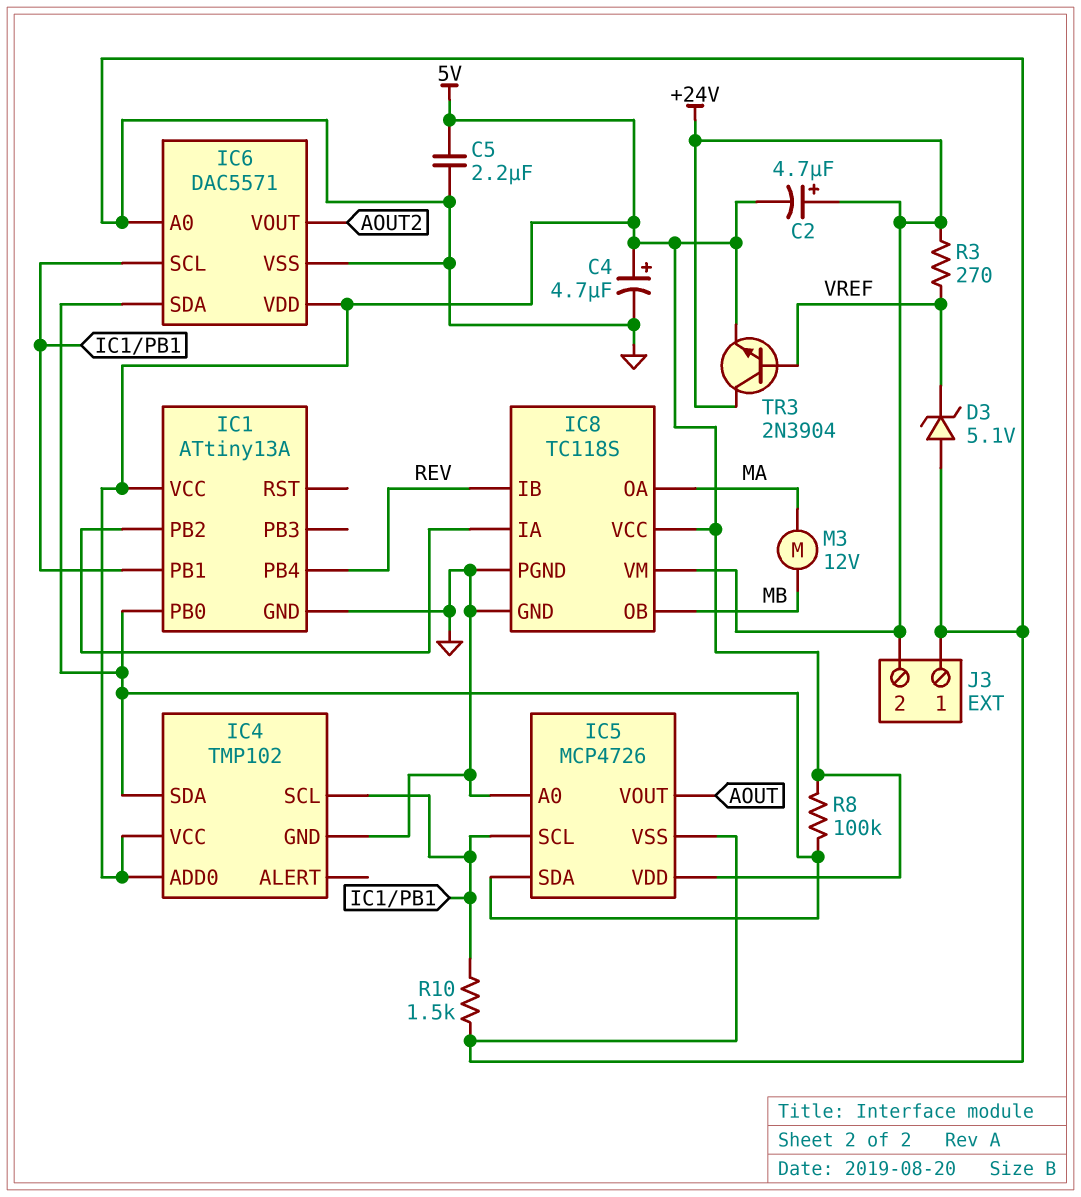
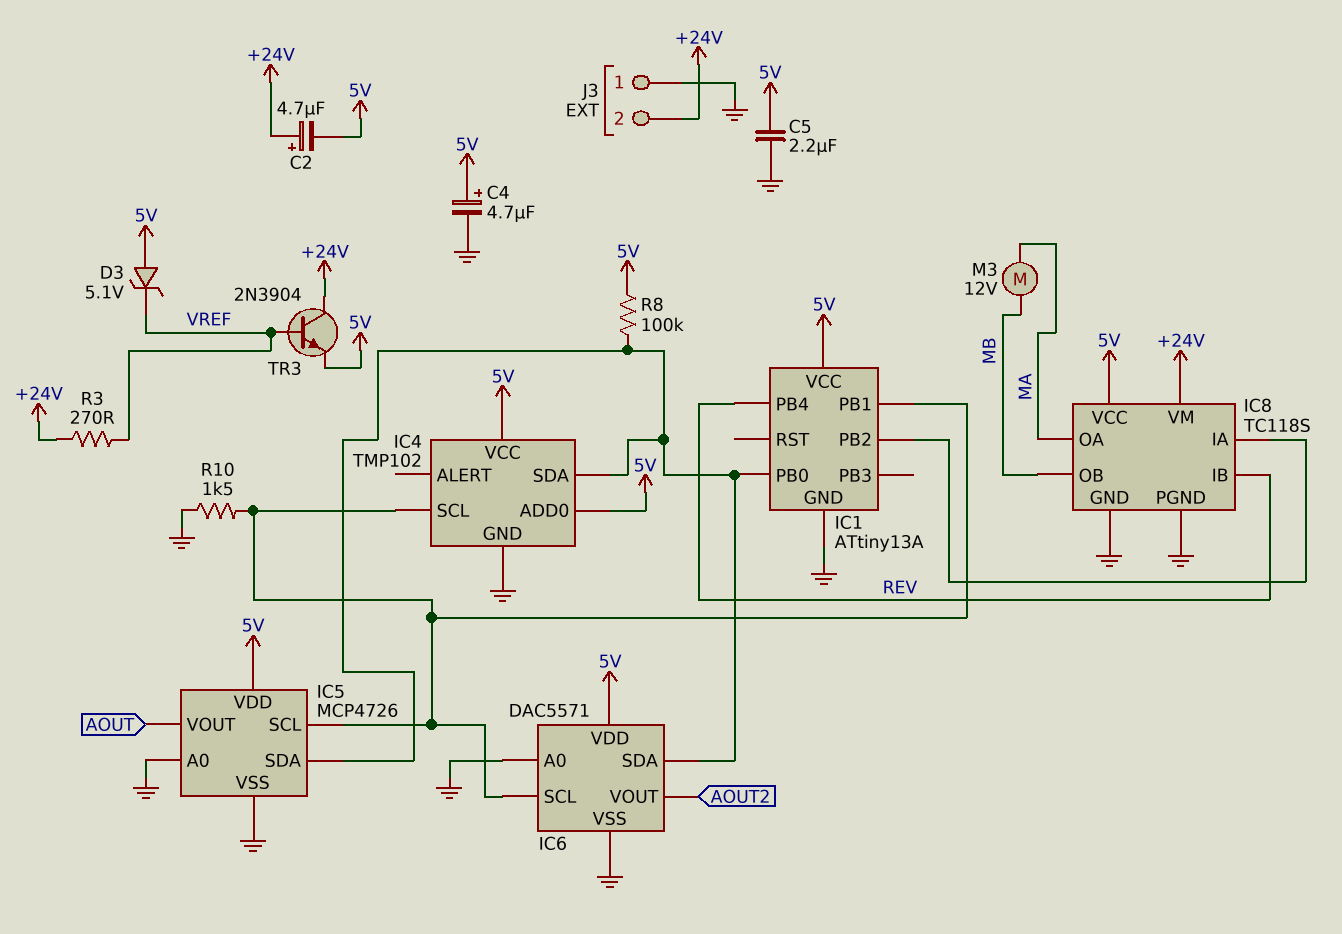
D3: zener 5.1V (A GND, K VREF) -> zener 5.1V (A 5V, K VREF)

